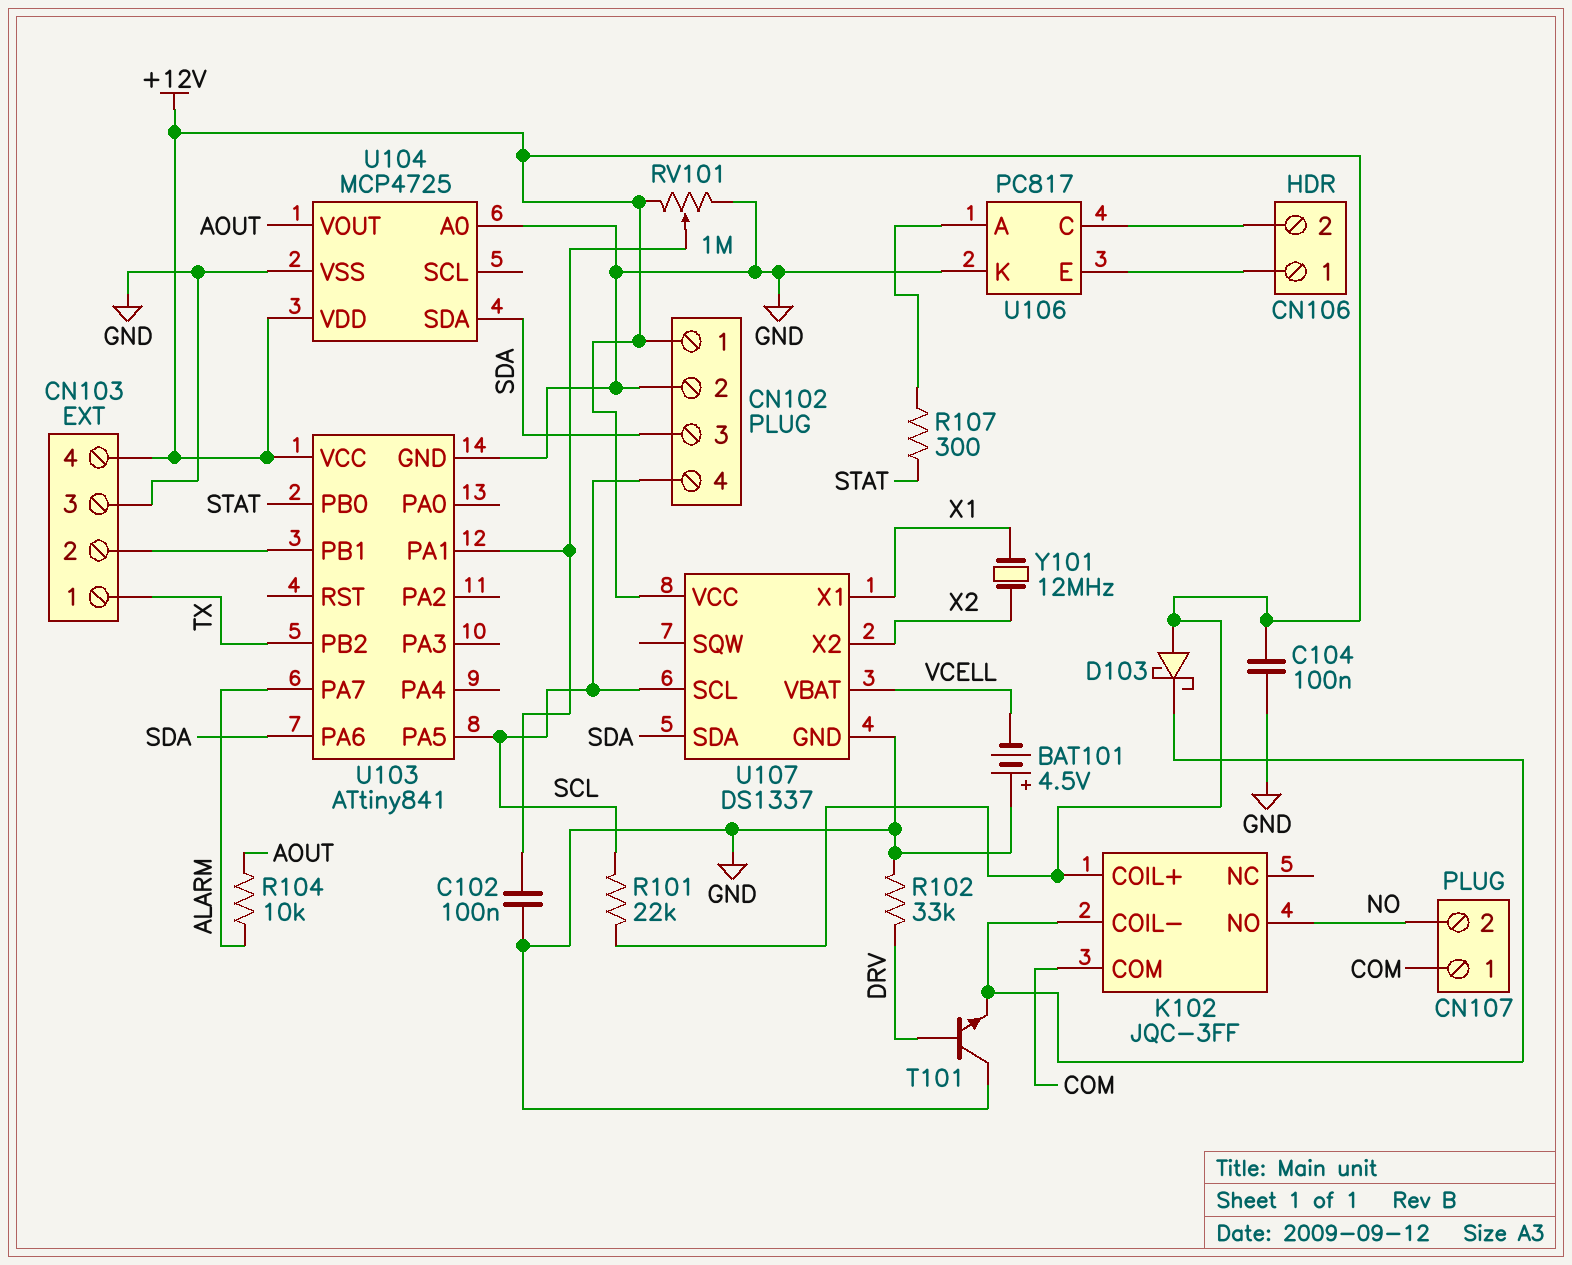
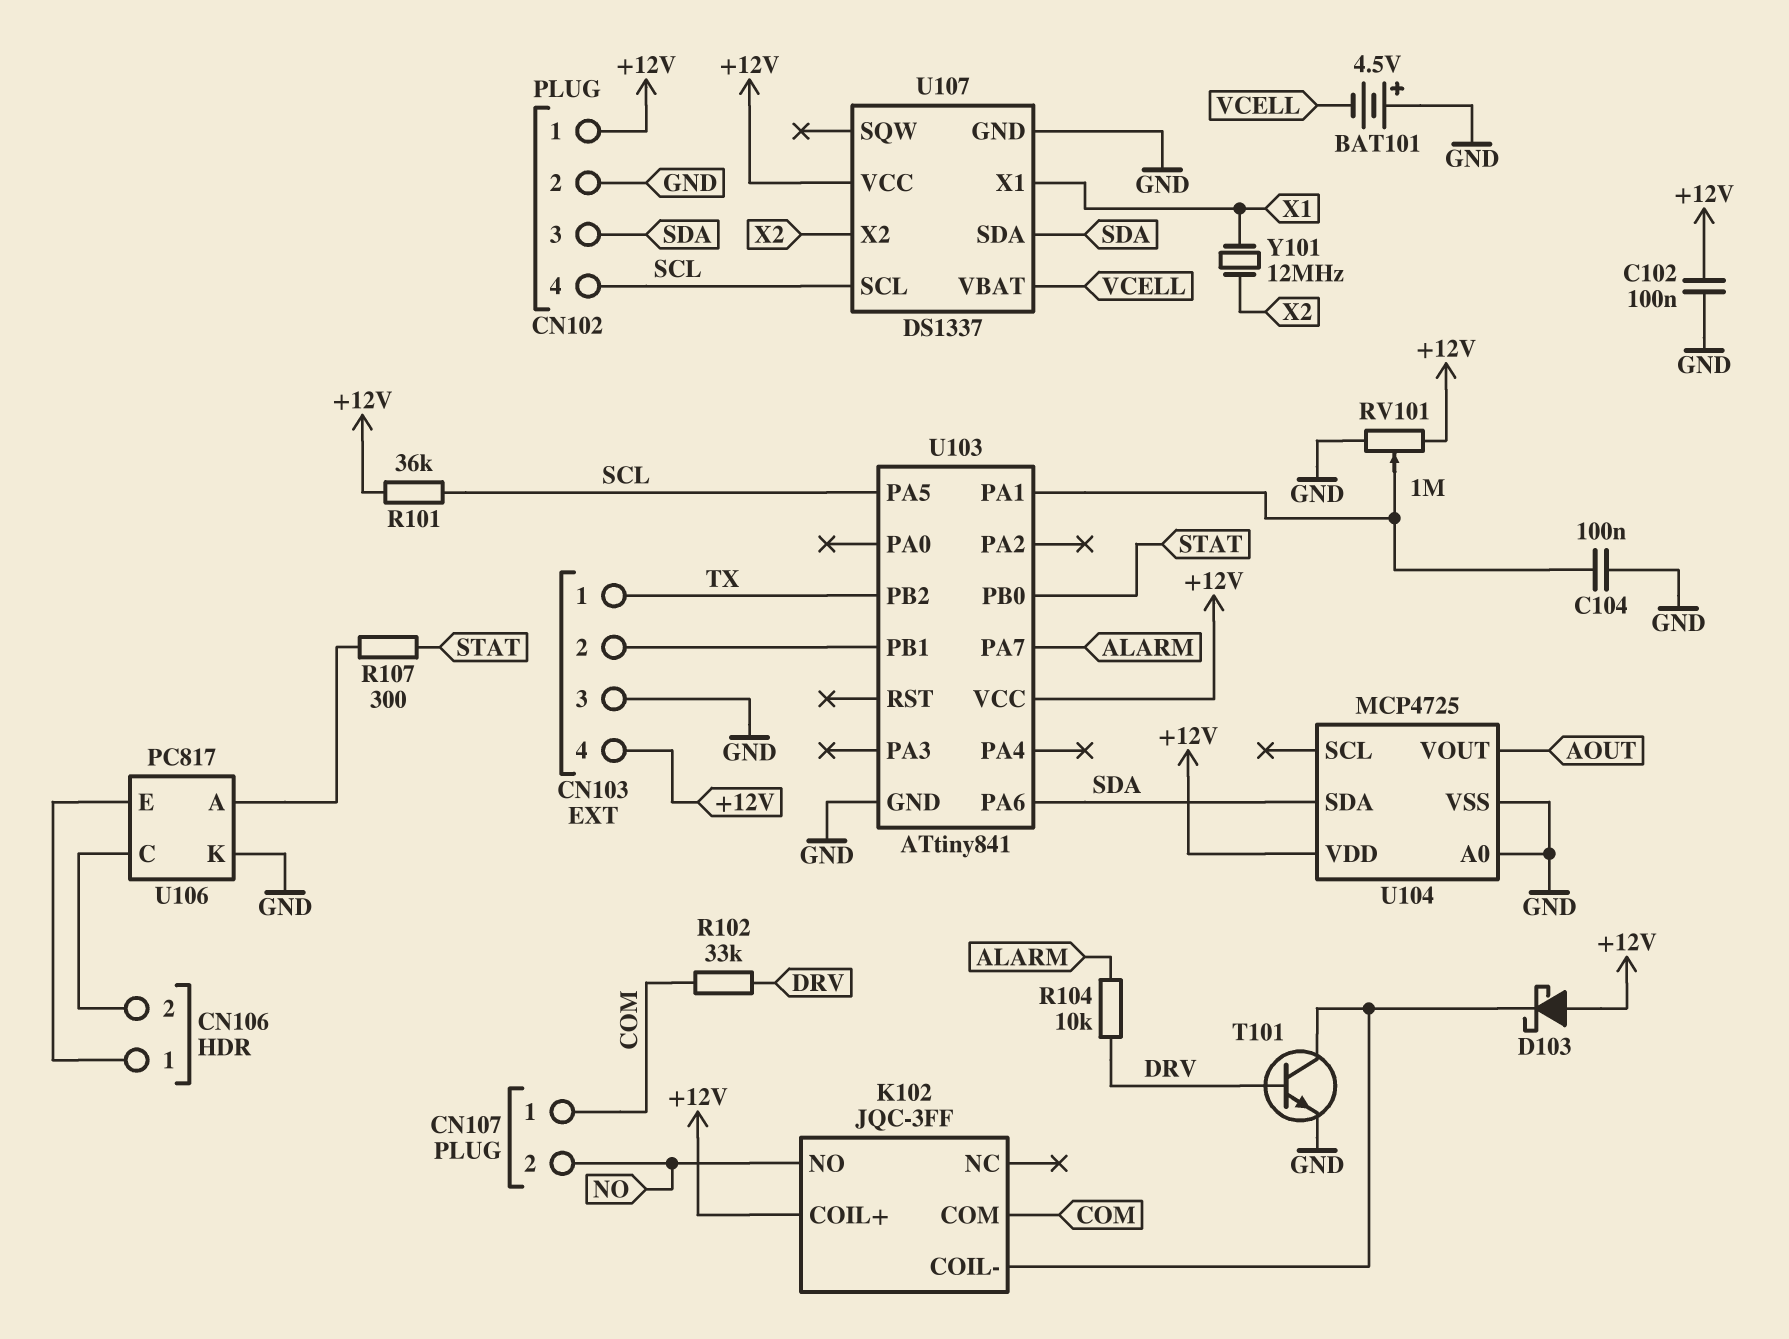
C102: 100nF (GND, U103/PA1) -> 100nF (+12V, GND)
C104: 100nF (+12V, GND) -> 100nF (GND, U103/PA1)
R101: 22k (+12V, SCL) -> 36k (+12V, SCL)
R102: 33k (DRV, GND) -> 33k (COM, DRV)
R104: 10k (ALARM, AOUT) -> 10k (ALARM, DRV)
T101: NPN (B DRV, C GND, E K102/COIL-) -> NPN (B DRV, C K102/COIL-, E GND)

